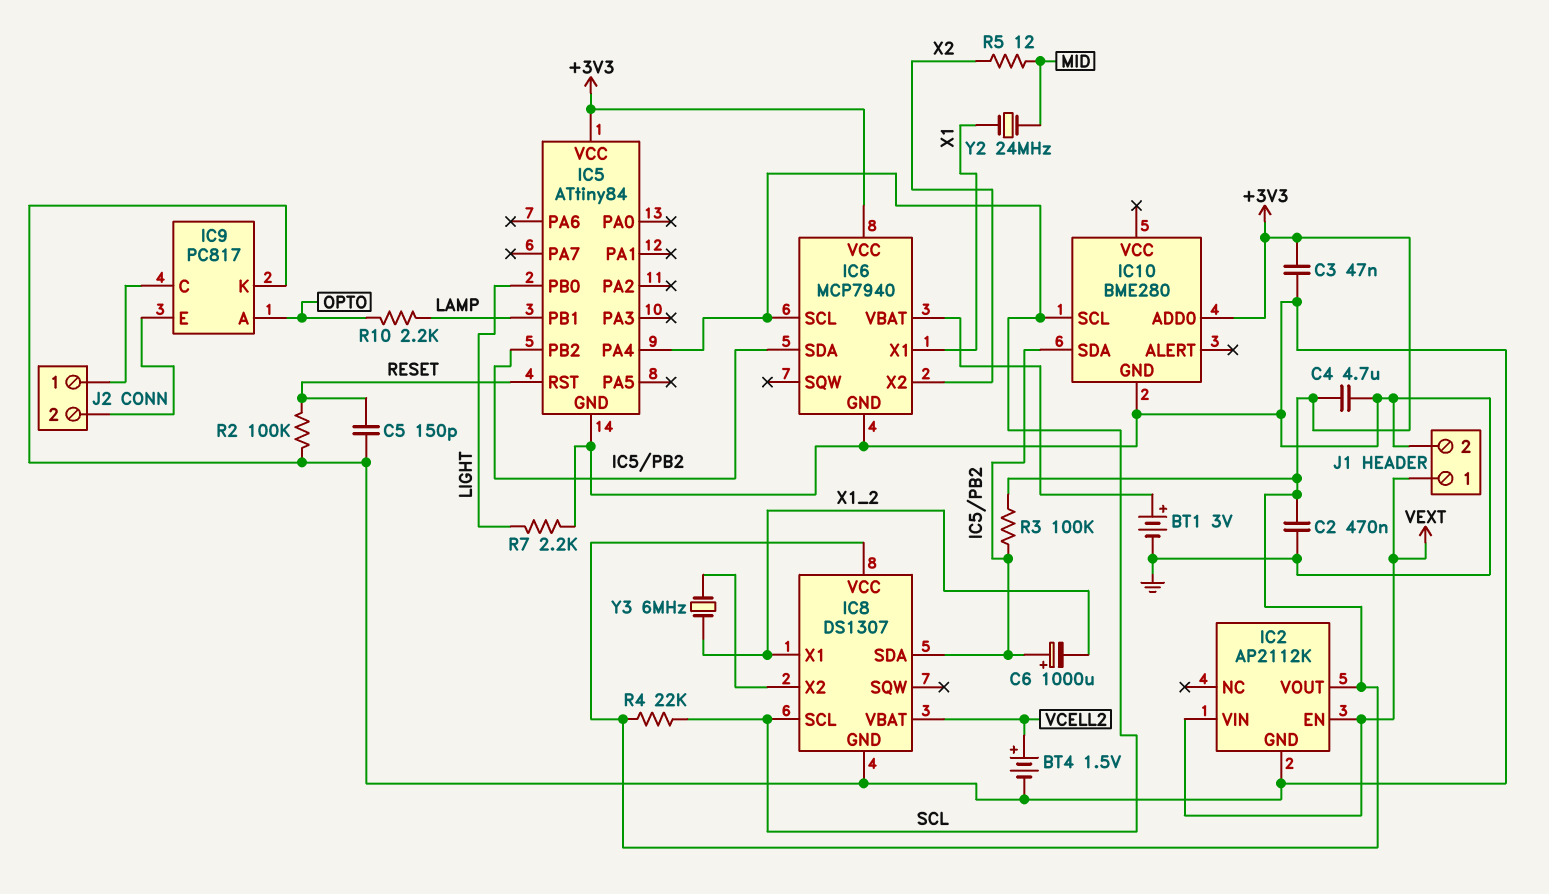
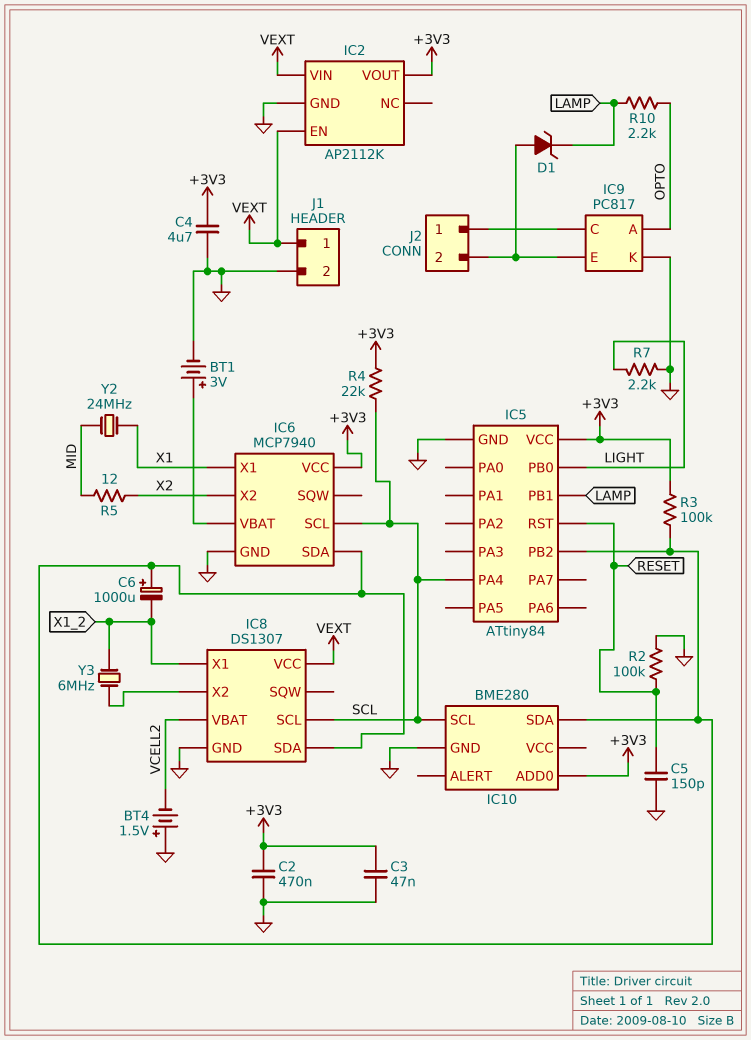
BT4: 1.5V (plus VCELL2, minus GND) -> 1.5V (plus GND, minus VCELL2)
D1: none -> zener (A IC9/E, K LAMP)
IC8 pin VCC: +3V3 -> VEXT

